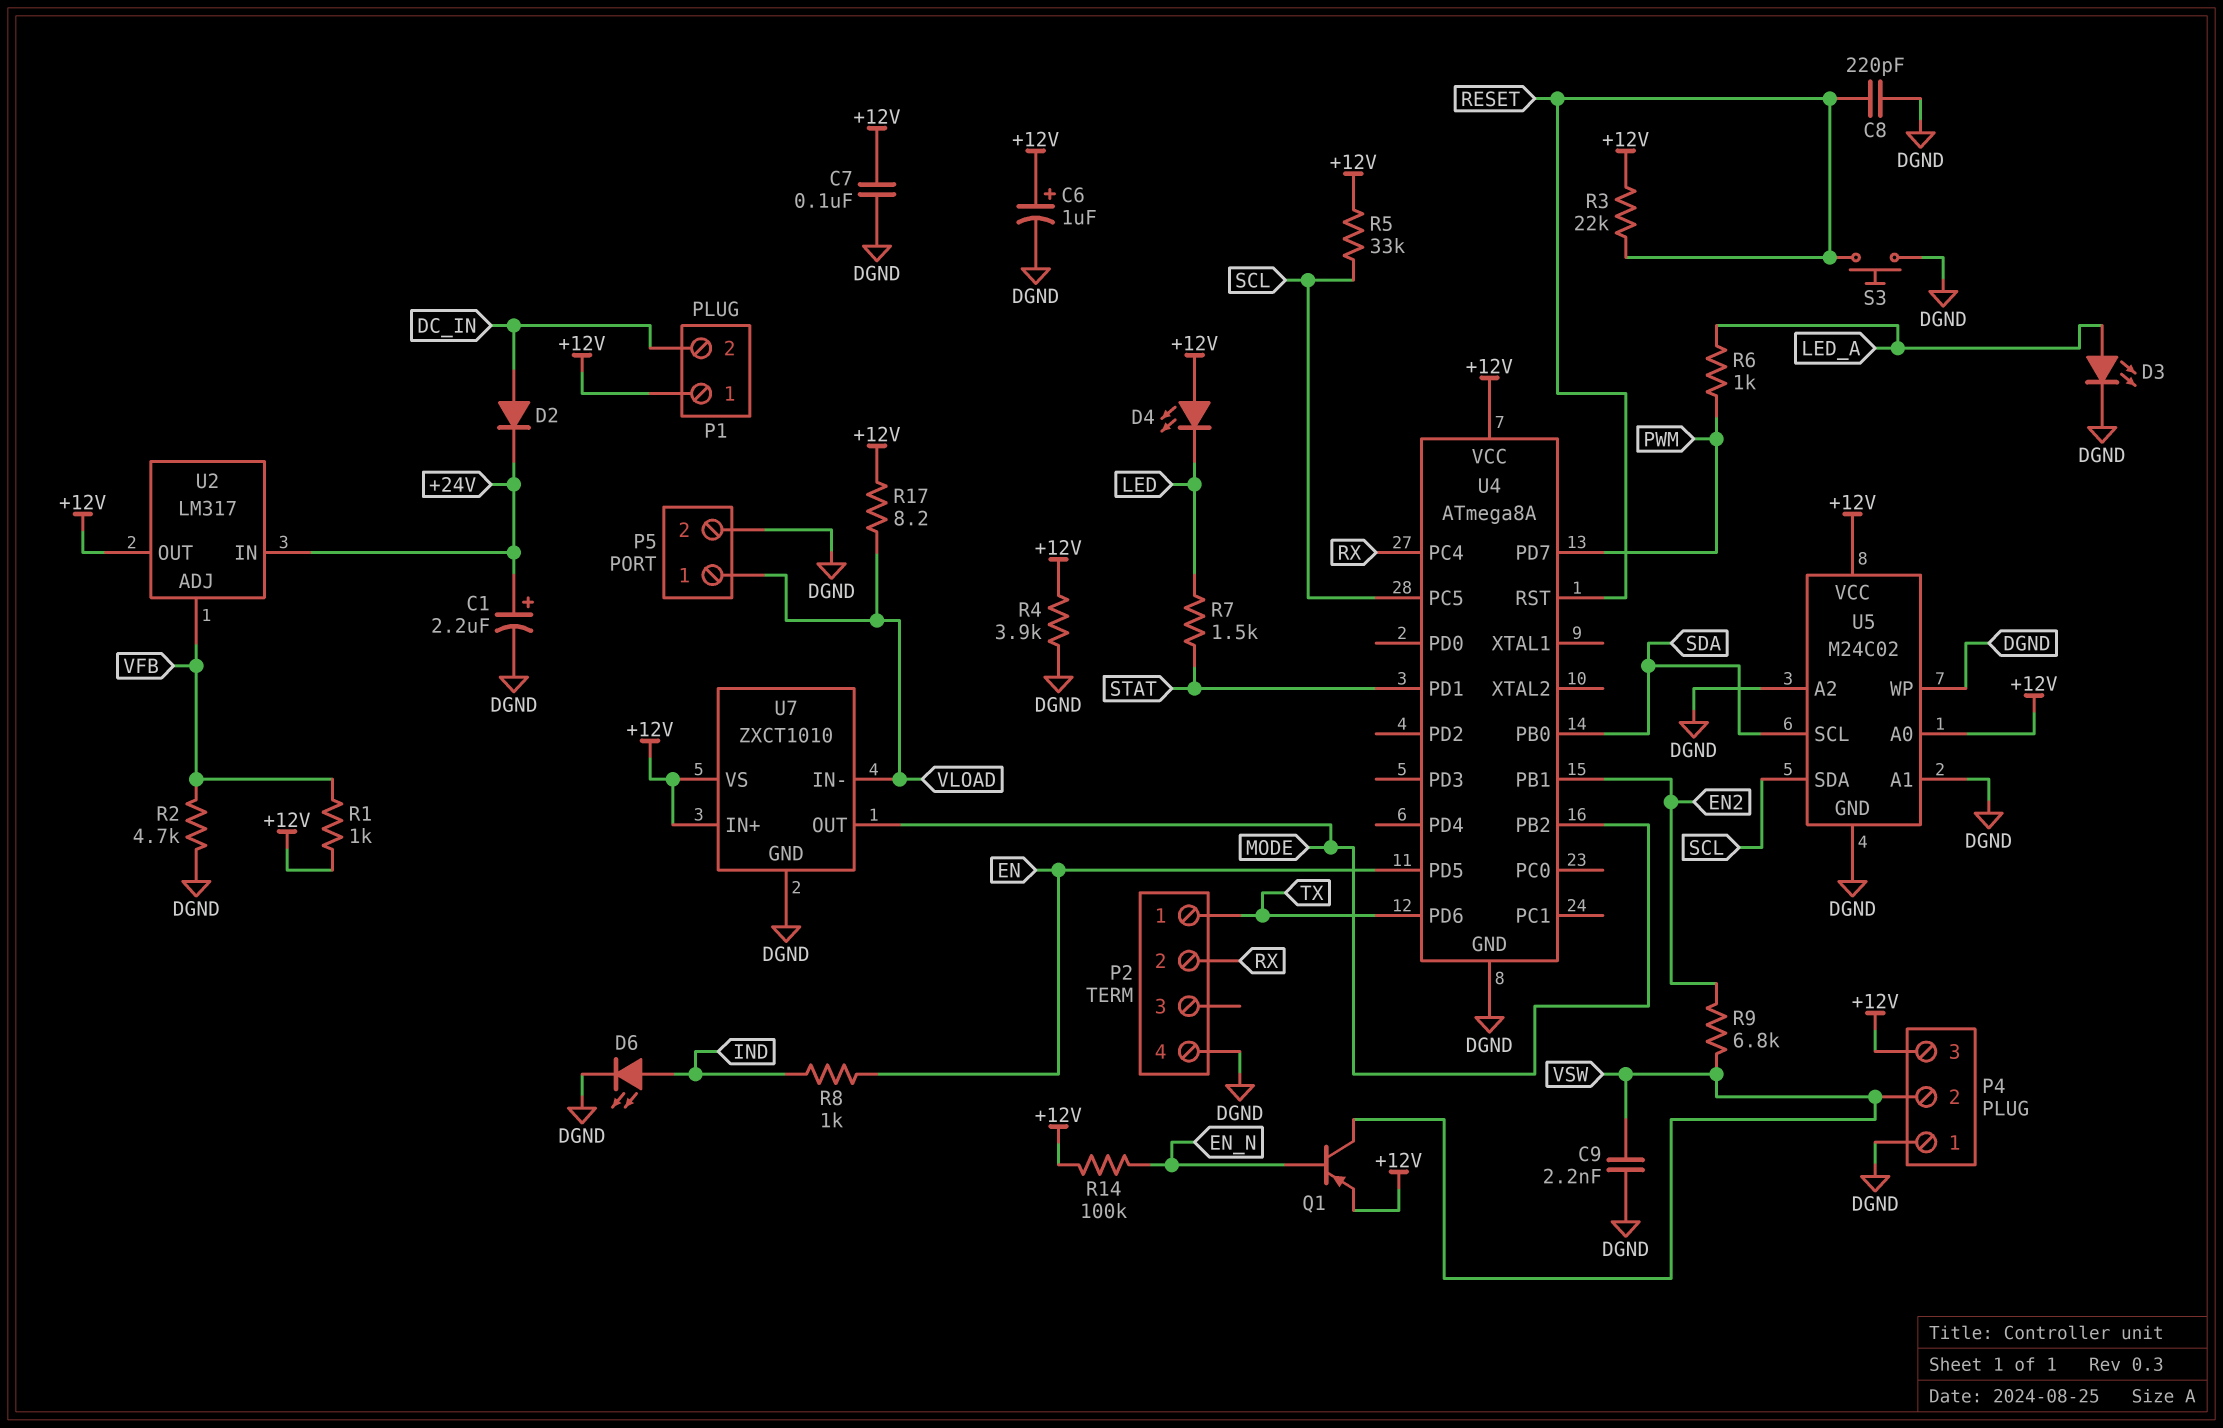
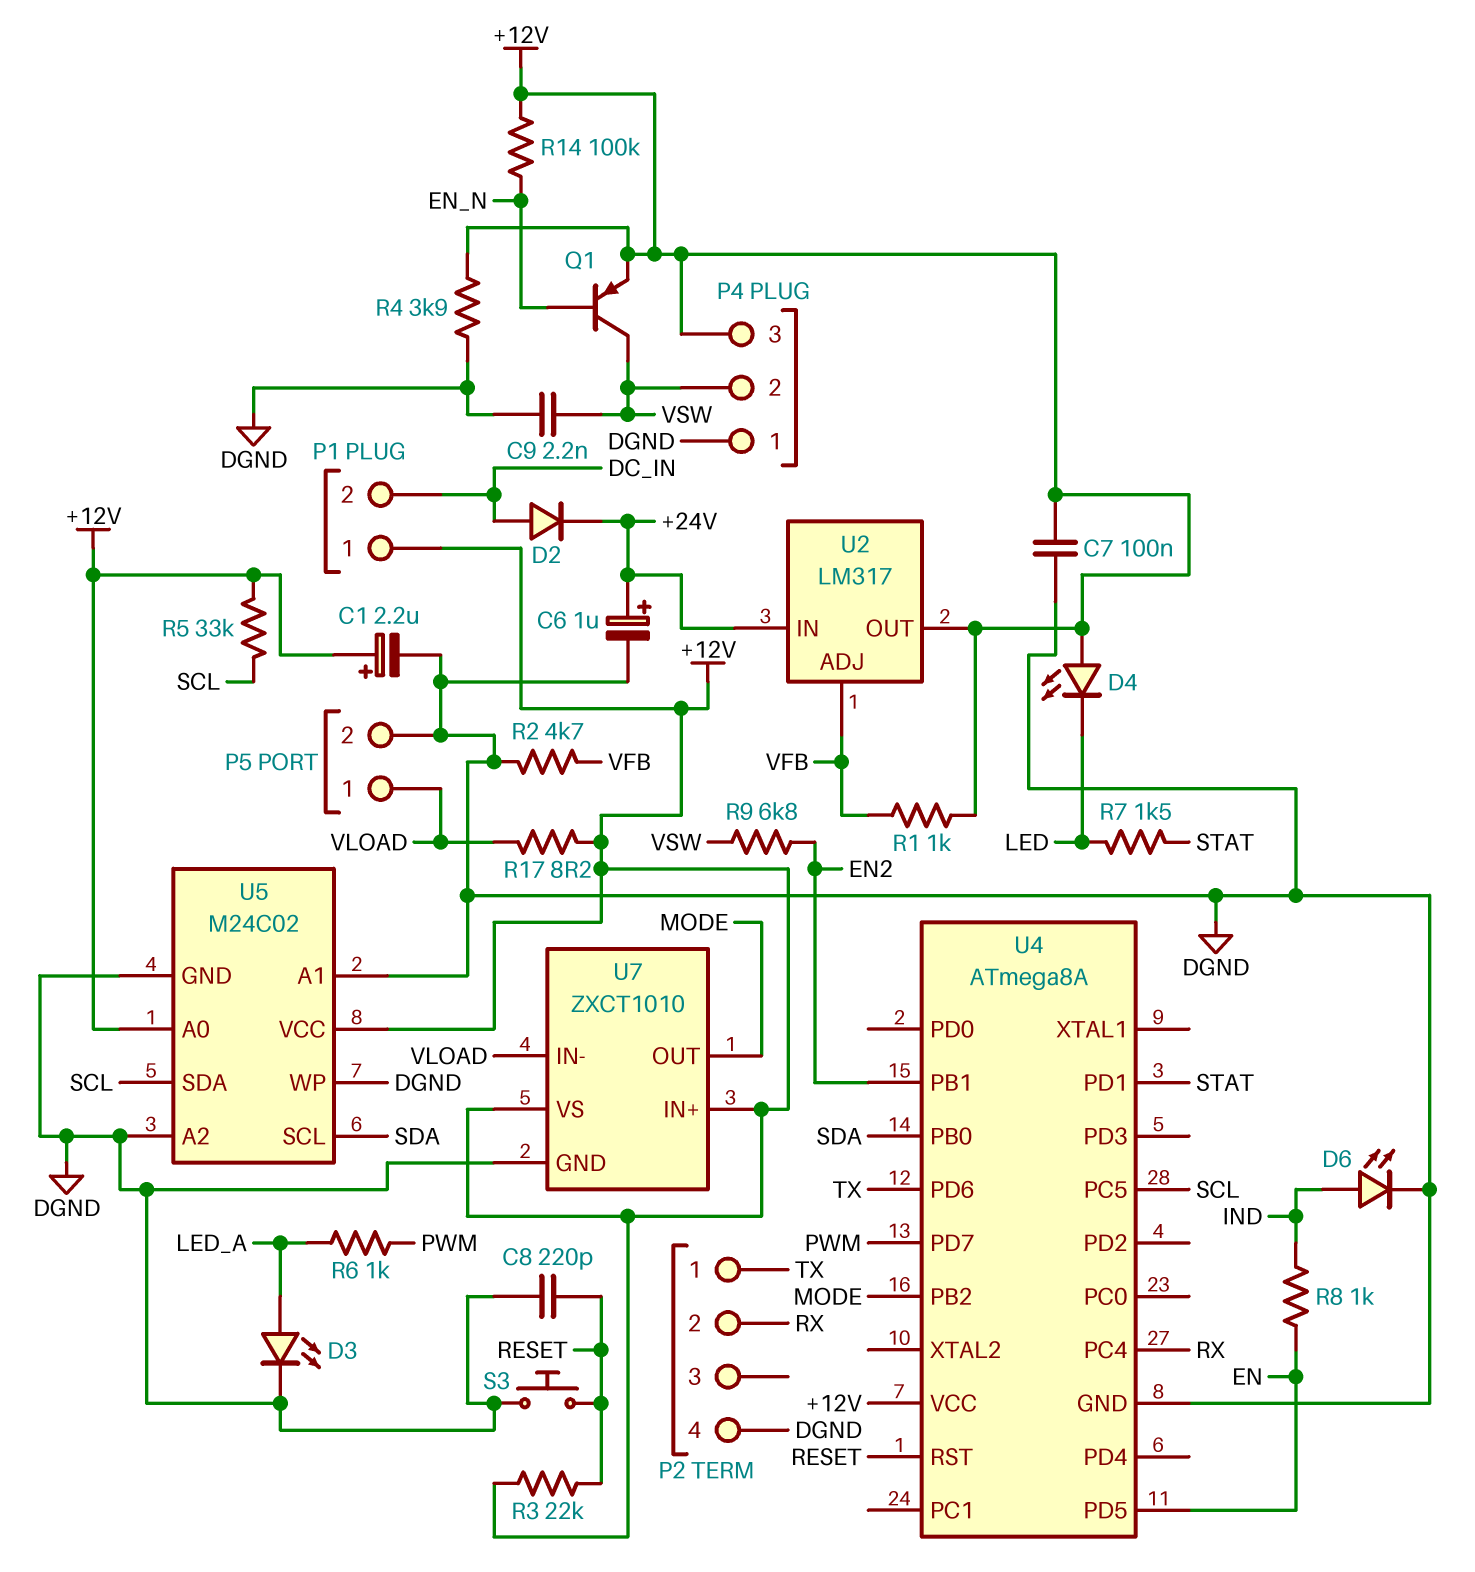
C1: 2.2uF (plus +24V, minus DGND) -> 2.2uF (plus +12V, minus DGND)
C6: 1uF (plus +12V, minus DGND) -> 1uF (plus +24V, minus DGND)

